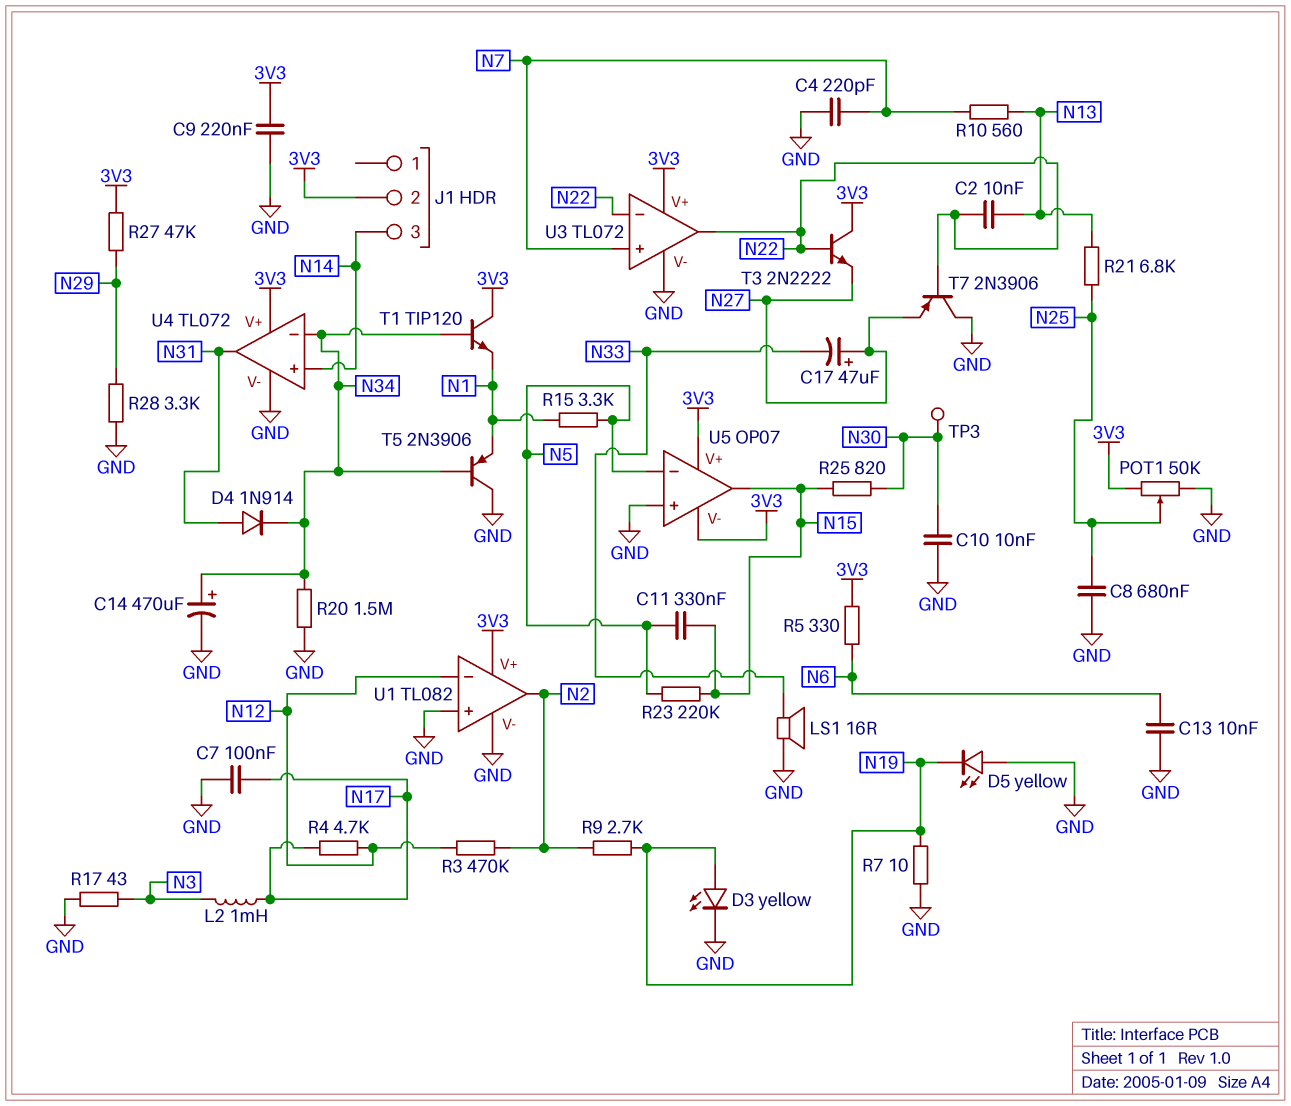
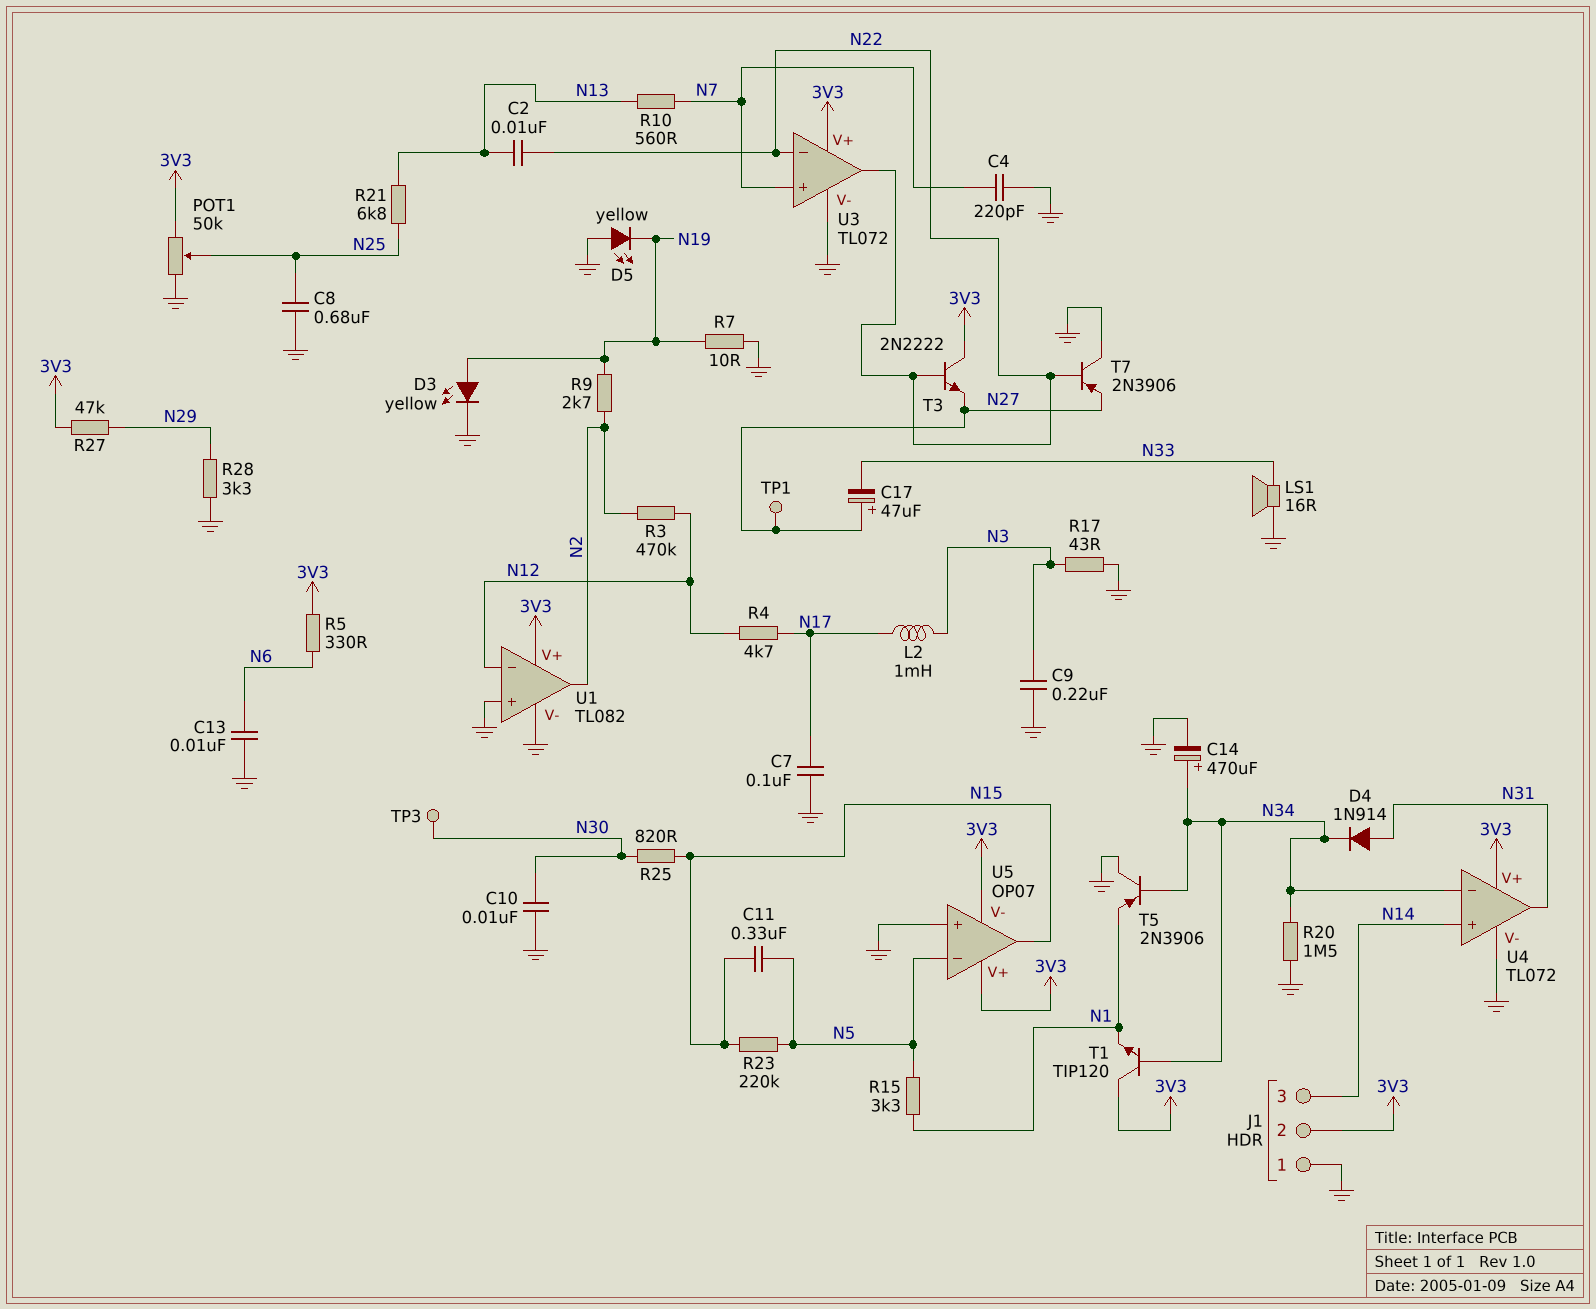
C9: 220nF (3V3, GND) -> 220nF (GND, N3)
J1 pin 1: none -> GND
TP1: none -> test point (N27)

